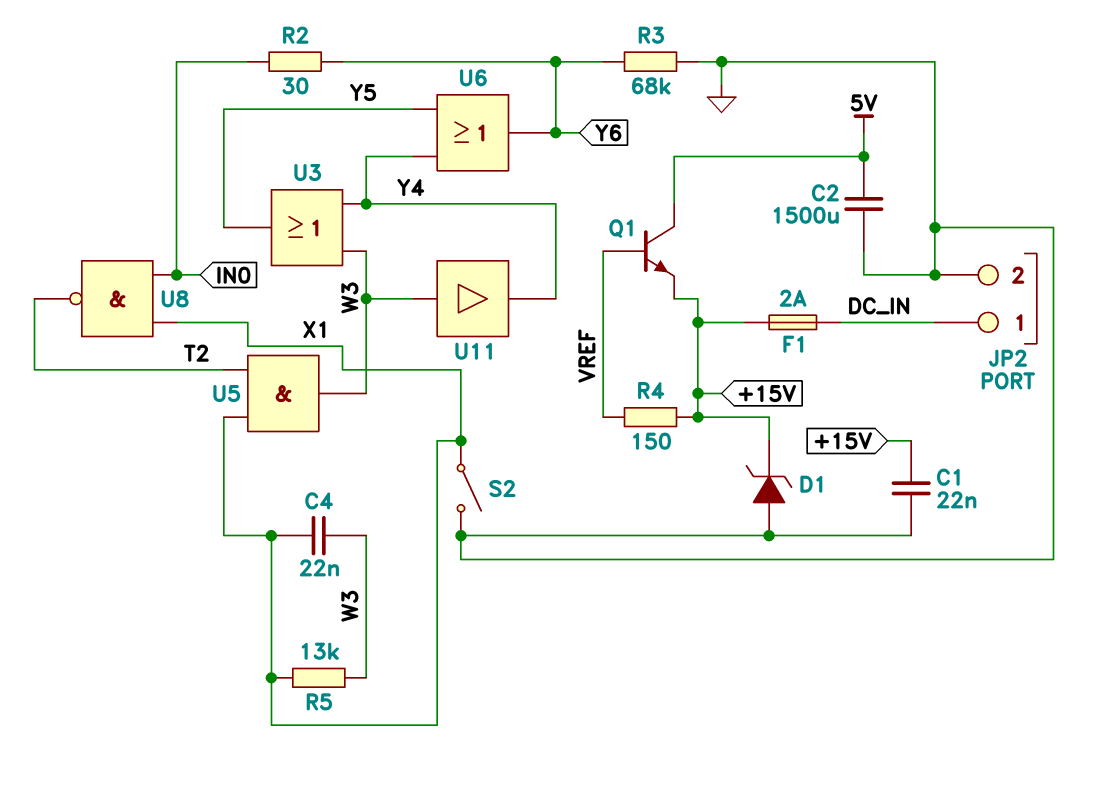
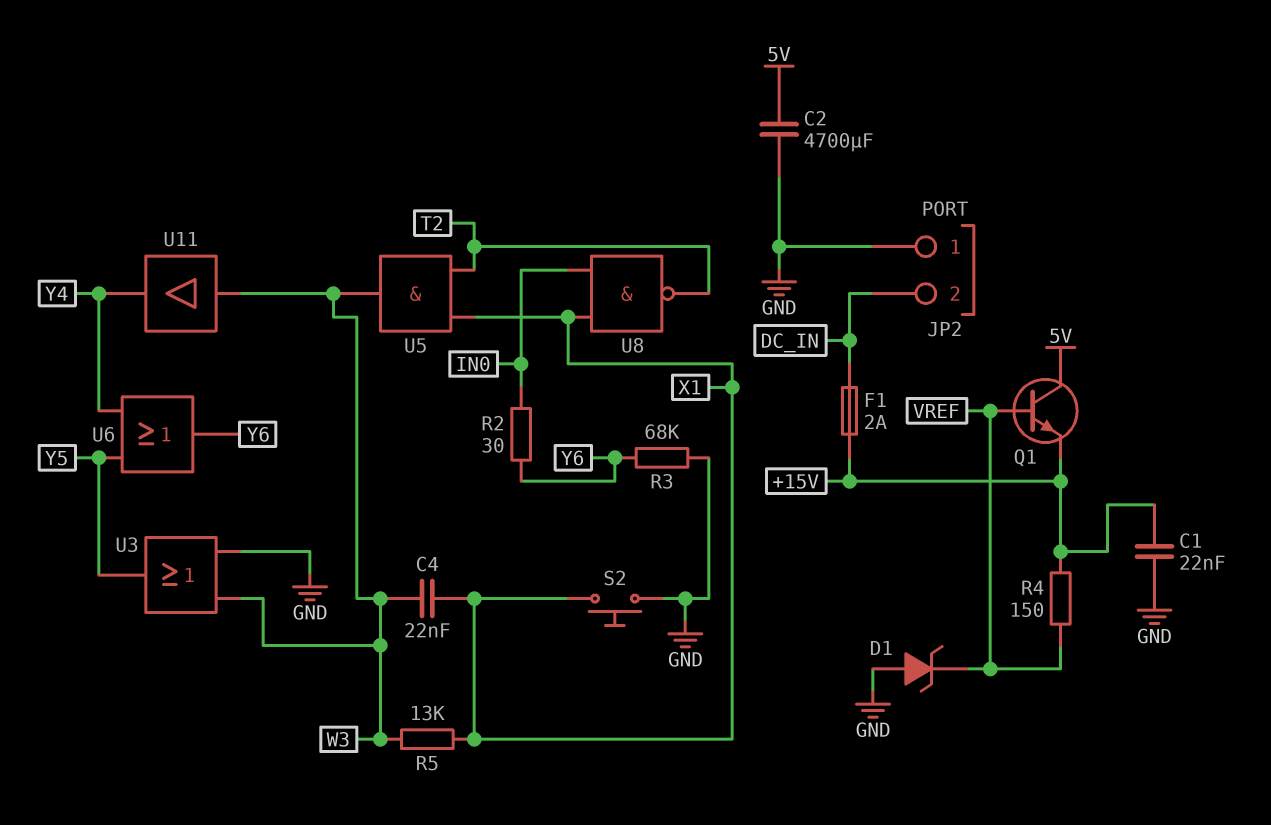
C2: 1500uF (5V, GND) -> 4700uF (5V, GND)
D1: zener (A GND, K +15V) -> zener (A GND, K VREF)
JP2 pin 1: DC_IN -> GND
JP2 pin 2: GND -> DC_IN
S2: switch (GND, X1) -> button (GND, X1)
U3: OR (in W3, in Y4, out Y5) -> OR (in GND, in W3, out Y5)

